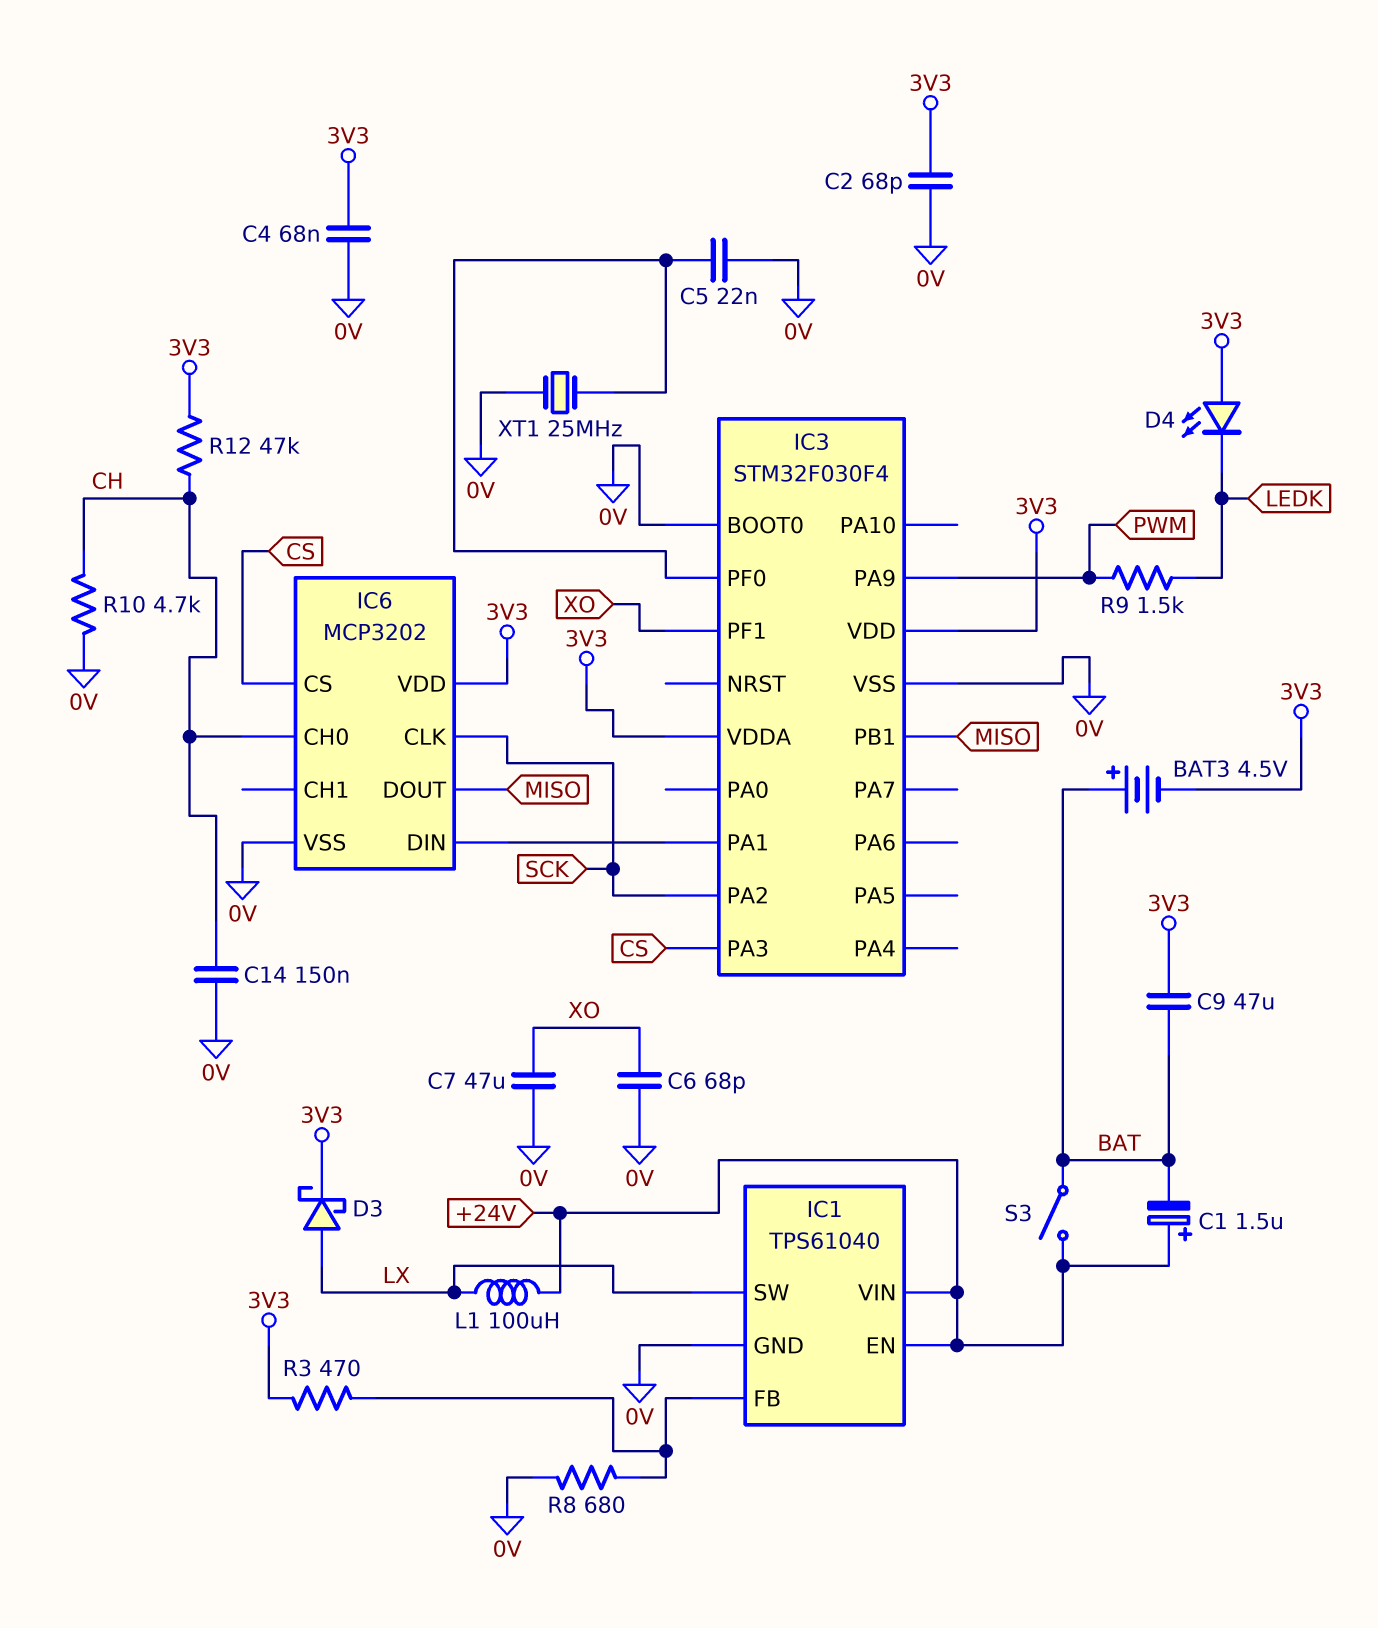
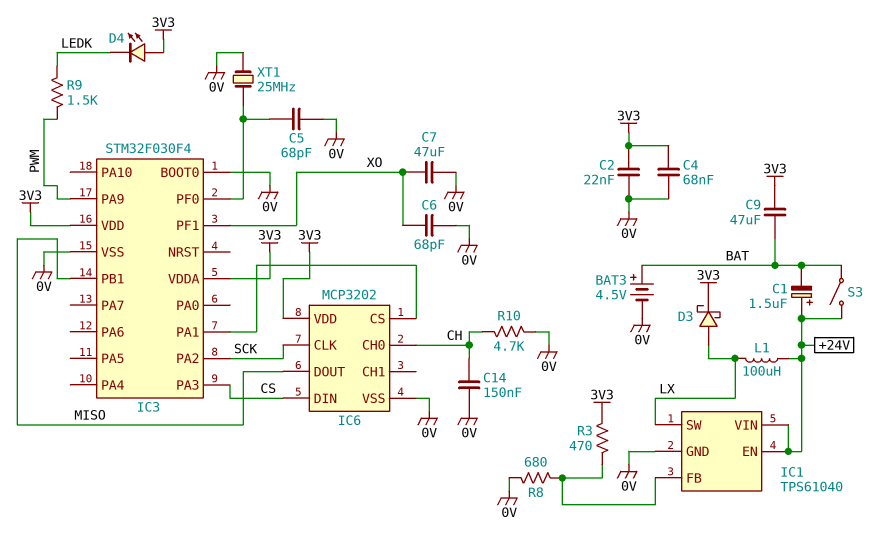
BAT3: 4.5V (plus BAT, minus 3V3) -> 4.5V (plus BAT, minus 0V)
C2: 68pF (0V, 3V3) -> 22nF (0V, 3V3)
C5: 22nF (0V, IC3/PF0) -> 68pF (0V, IC3/PF0)
IC6 pin CS: CS -> IC3/PA1
IC6 pin DIN: IC3/PA1 -> CS
R12: 47k (3V3, CH) -> none

